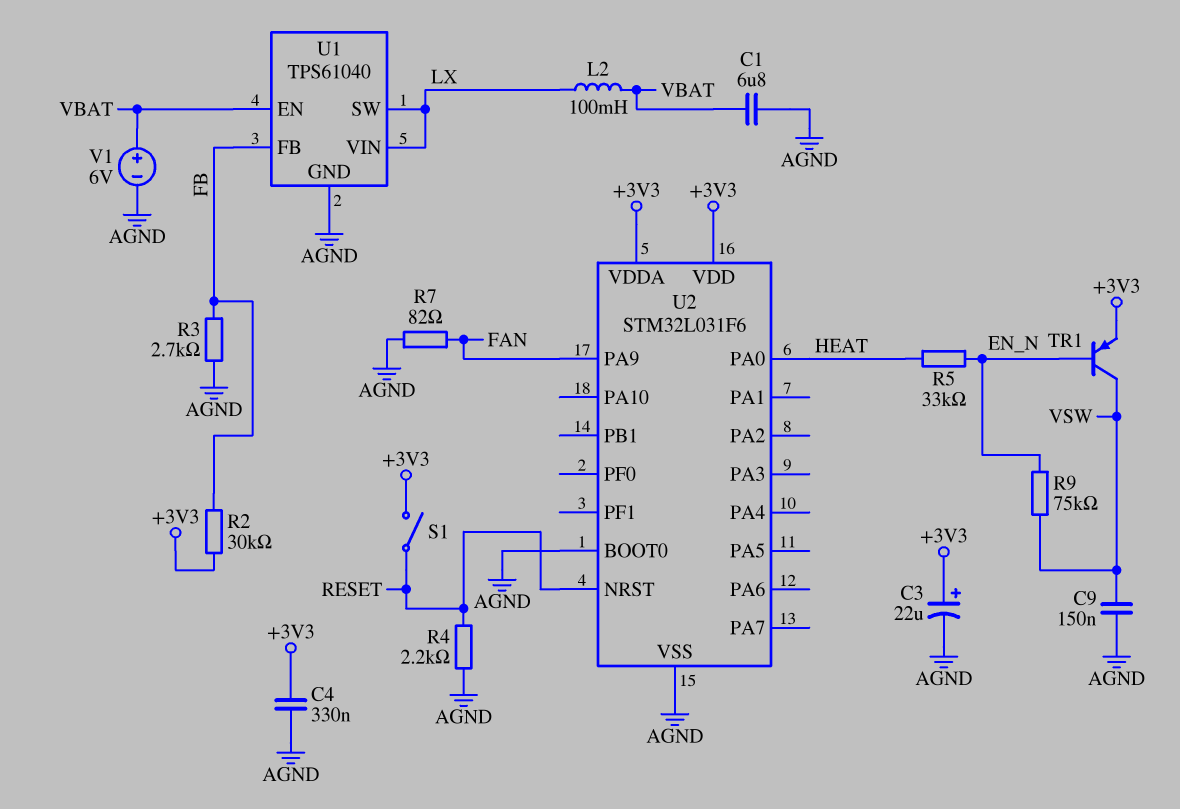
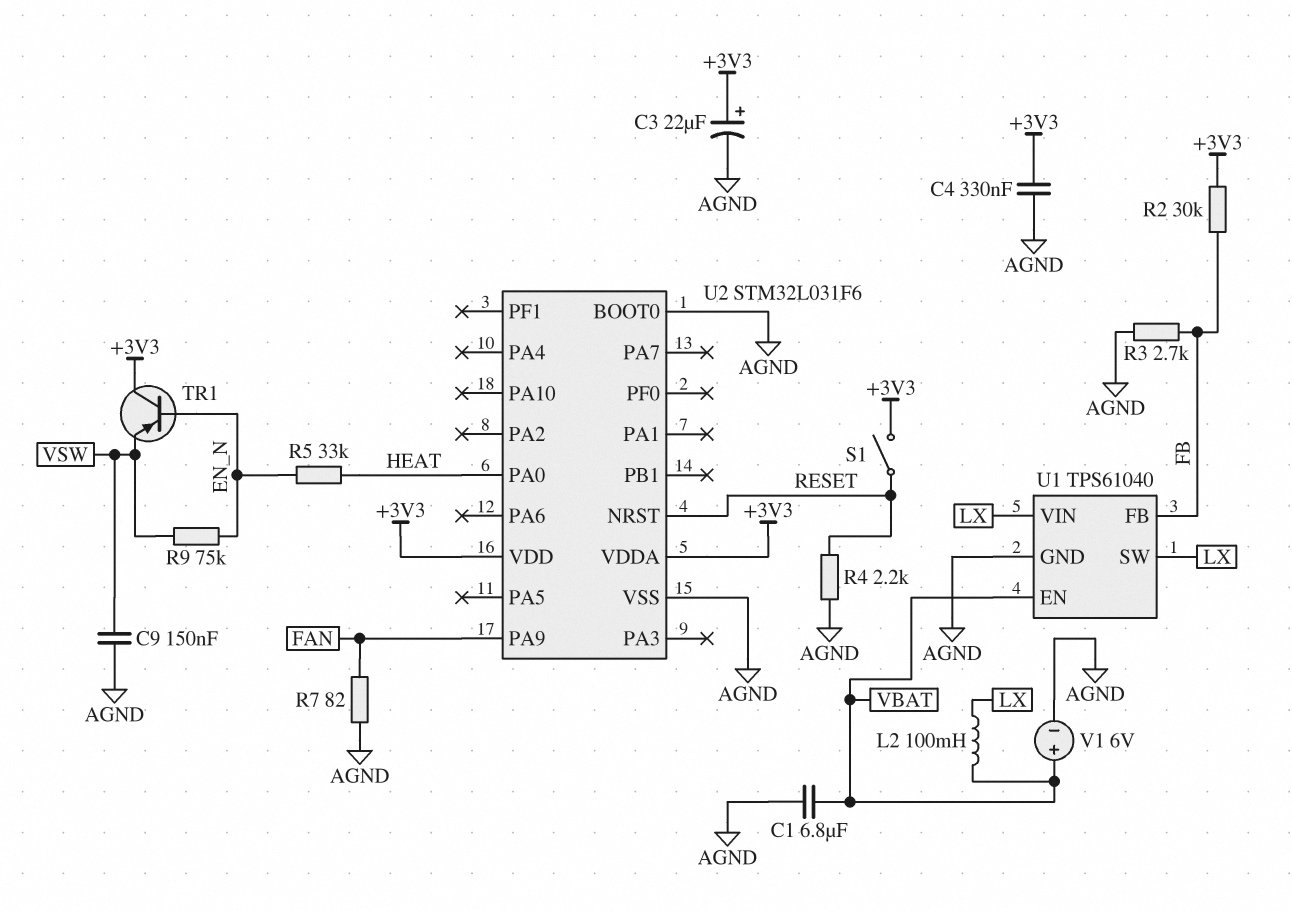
TR1: PNP (B EN_N, C VSW, E +3V3) -> PNP (B EN_N, C +3V3, E VSW)

